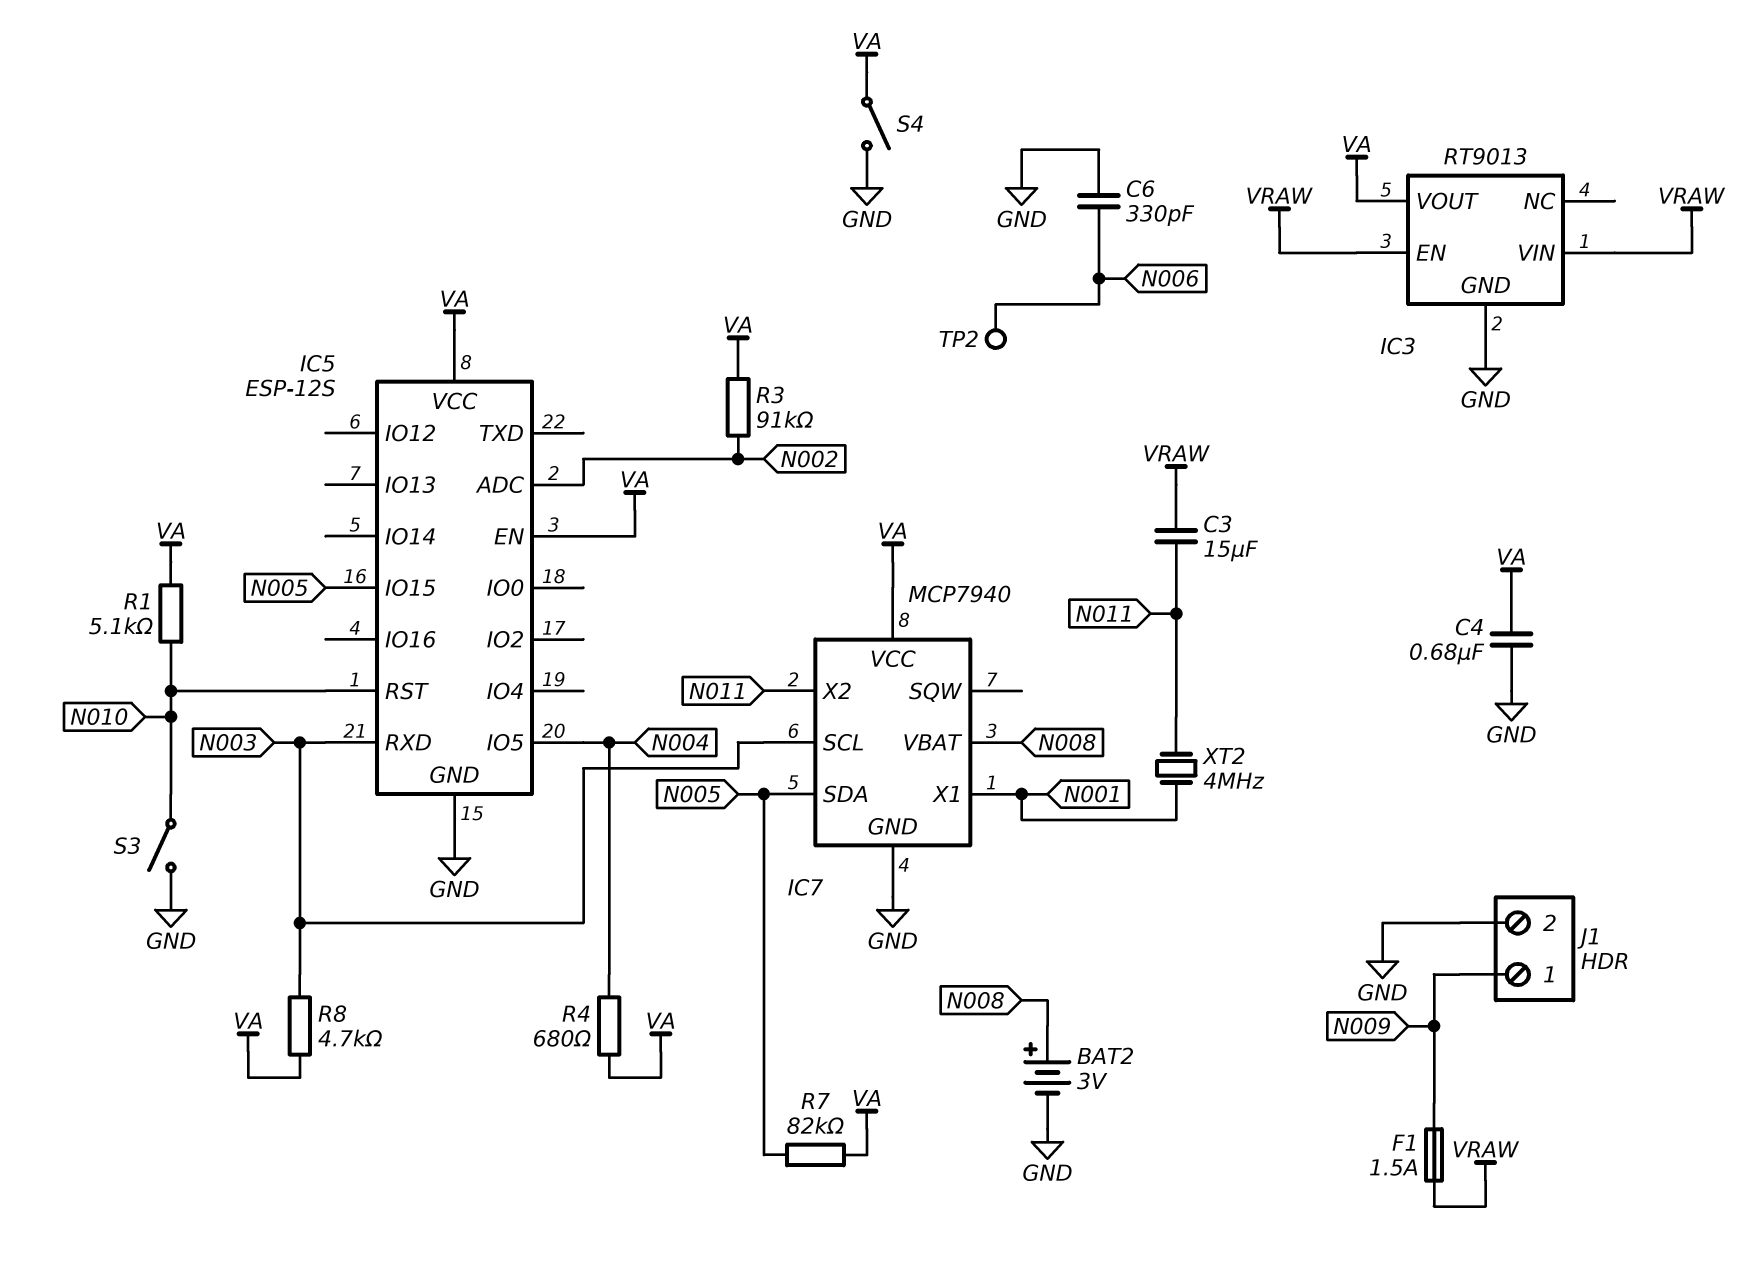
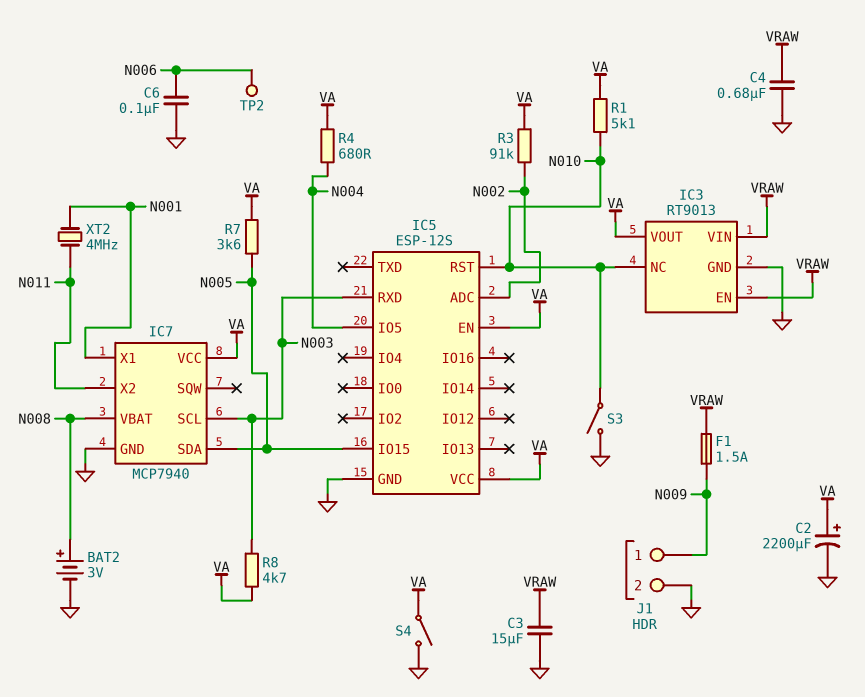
C2: none -> 2200uF (plus VA, minus GND)
C3: 15uF (N011, VRAW) -> 15uF (GND, VRAW)
C4: 680nF (GND, VA) -> 680nF (GND, VRAW)
C6: 330pF (GND, N006) -> 100nF (GND, N006)
IC3 pin NC: none -> N010
R7: 82k (N005, VA) -> 3.6k (N005, VA)

